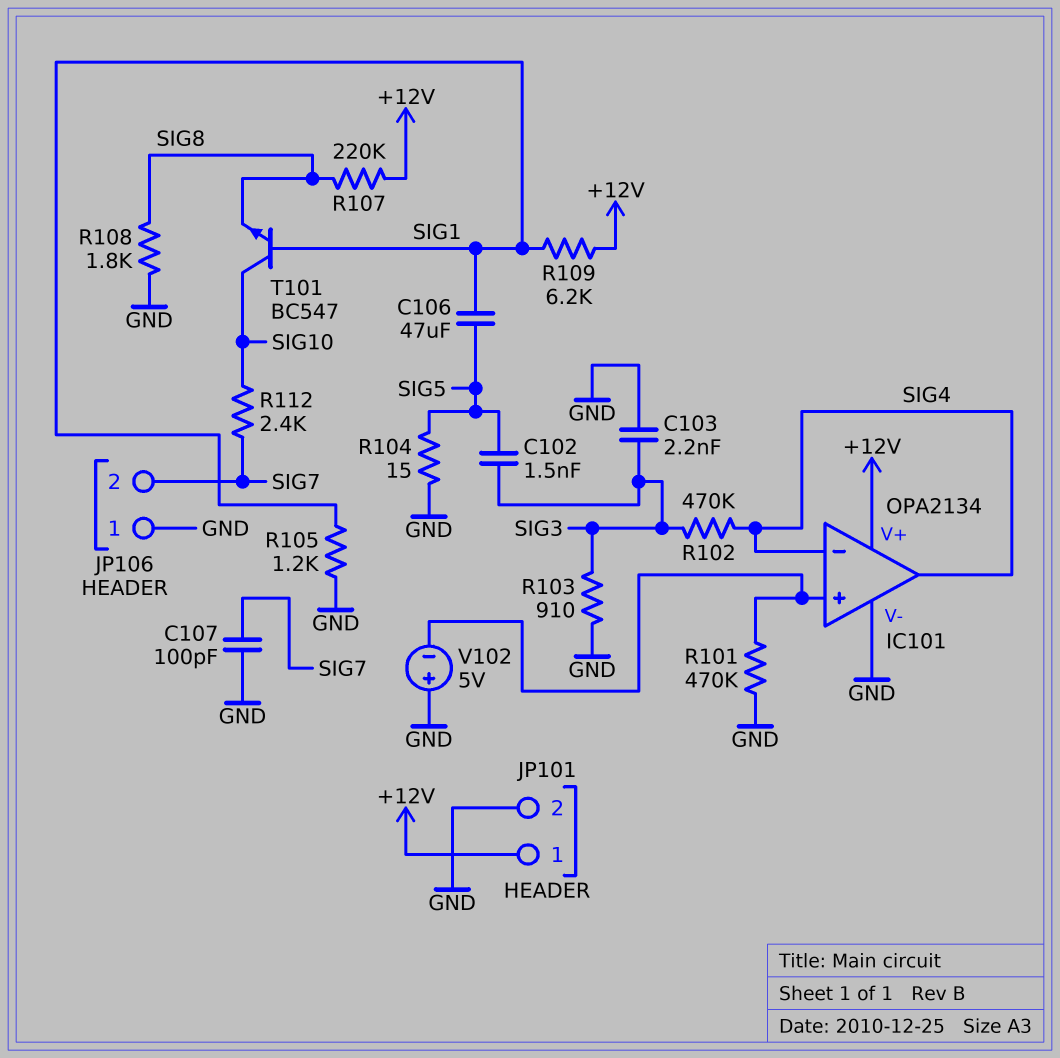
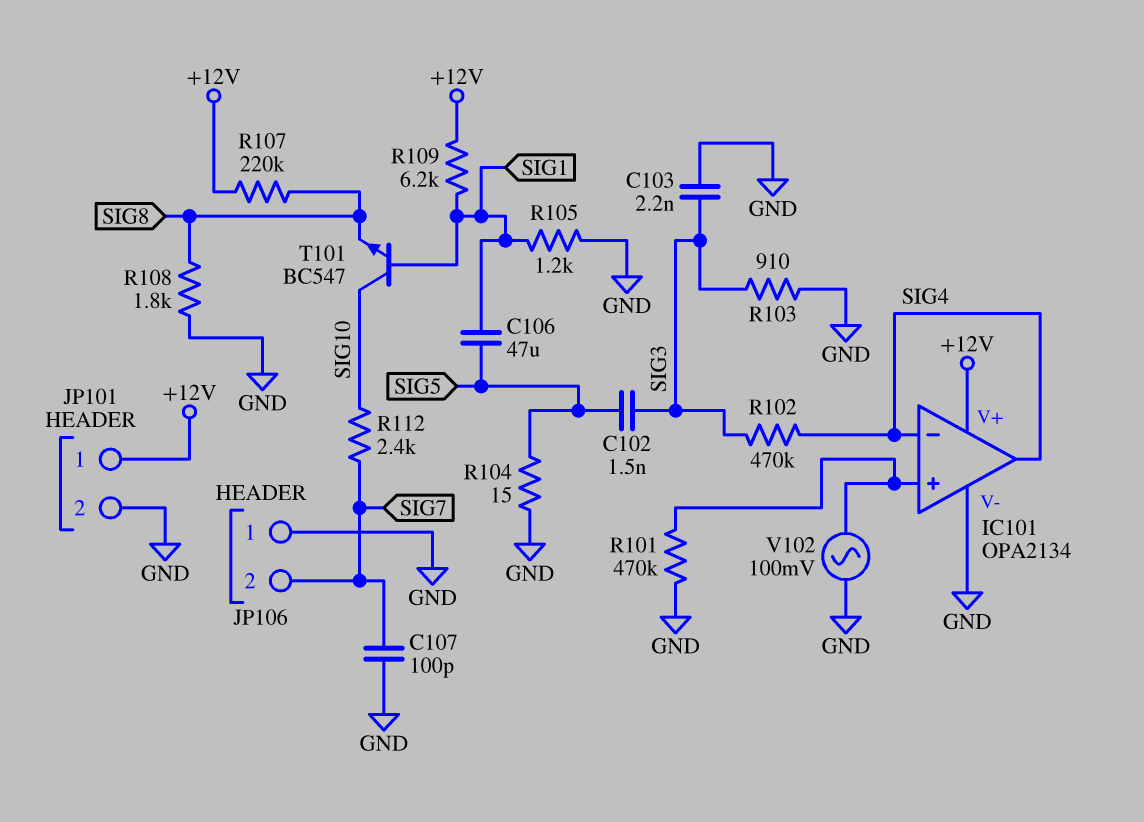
V102: 5V (plus GND, minus IC101/in+) -> AC 100mV (GND, IC101/in+)

